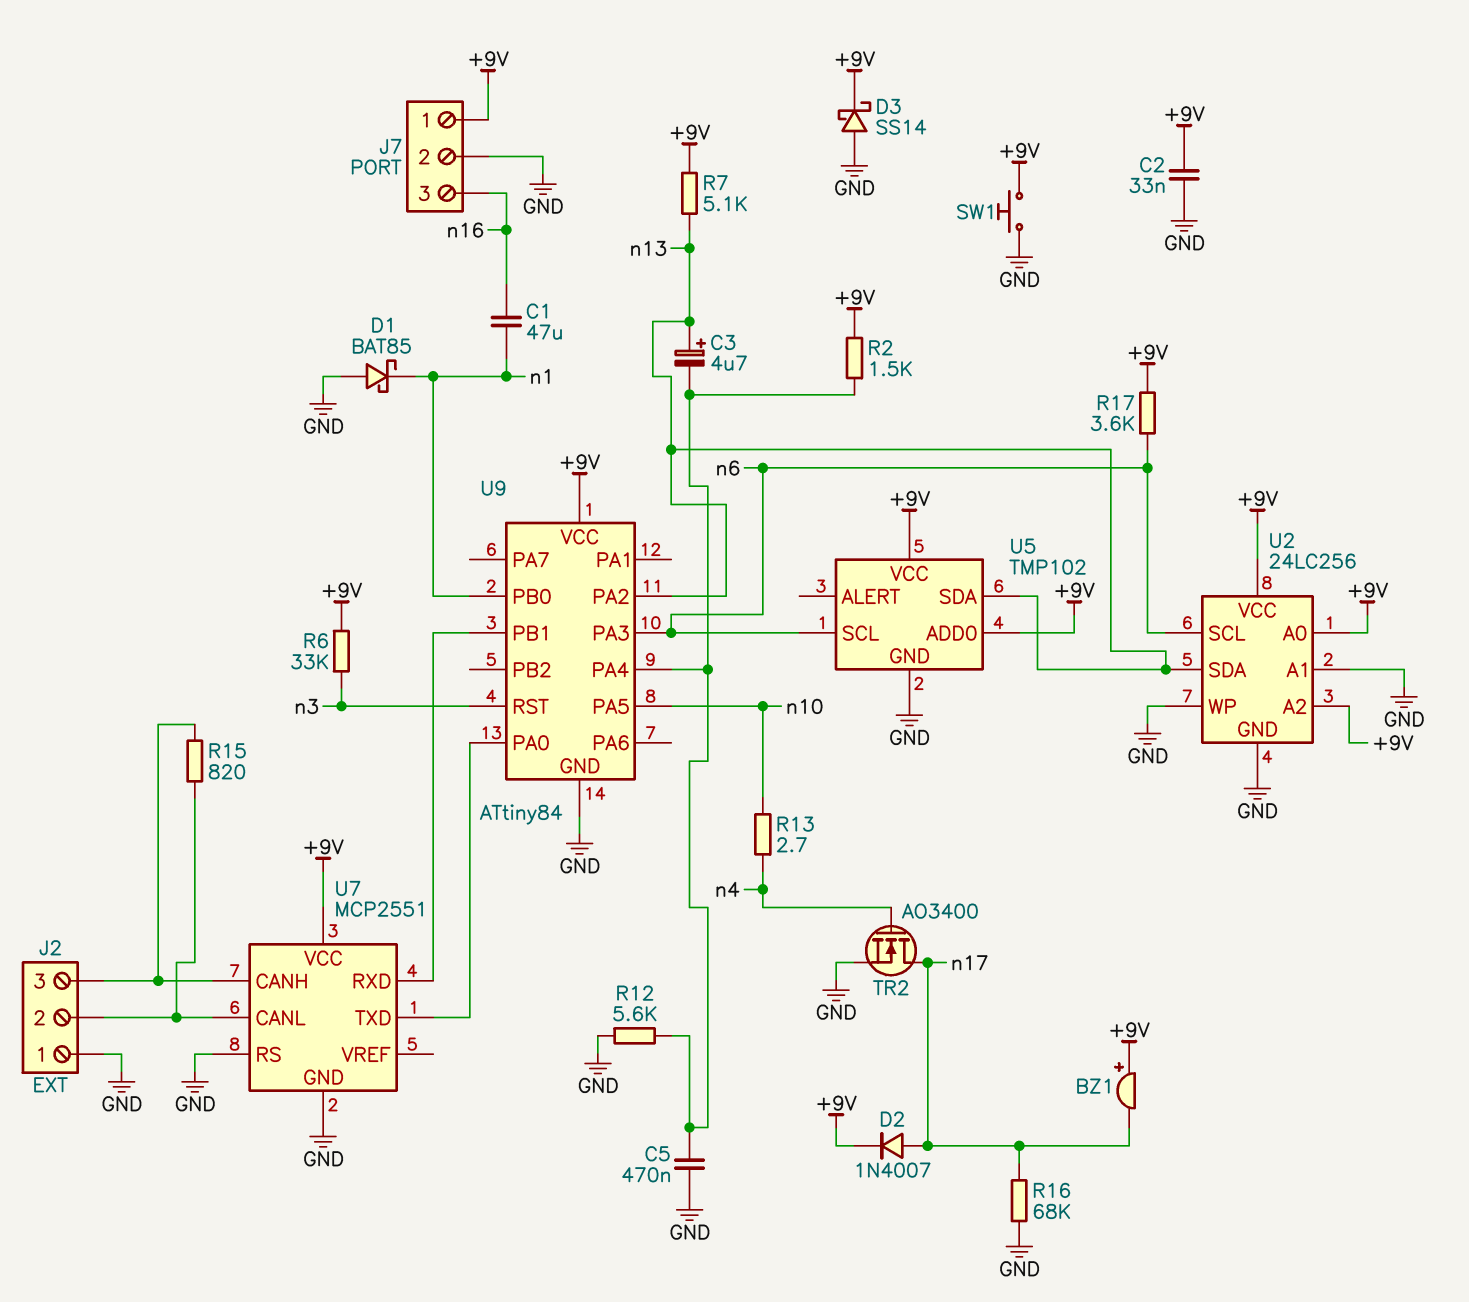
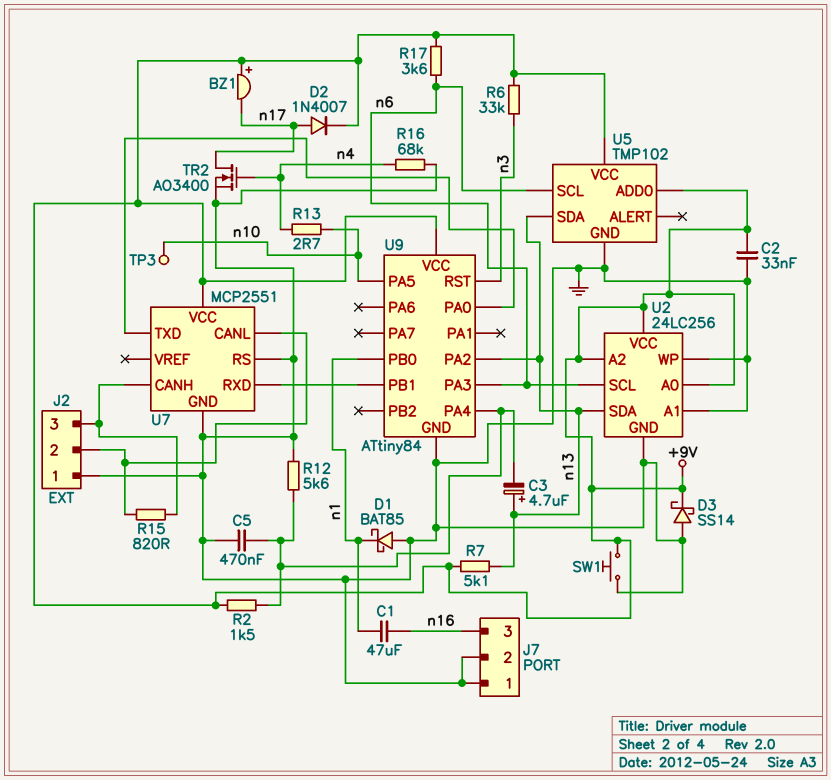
J7 pin 1: +9V -> GND
R16: 68k (GND, n17) -> 68k (GND, n4)
TP3: none -> test point (n10)

